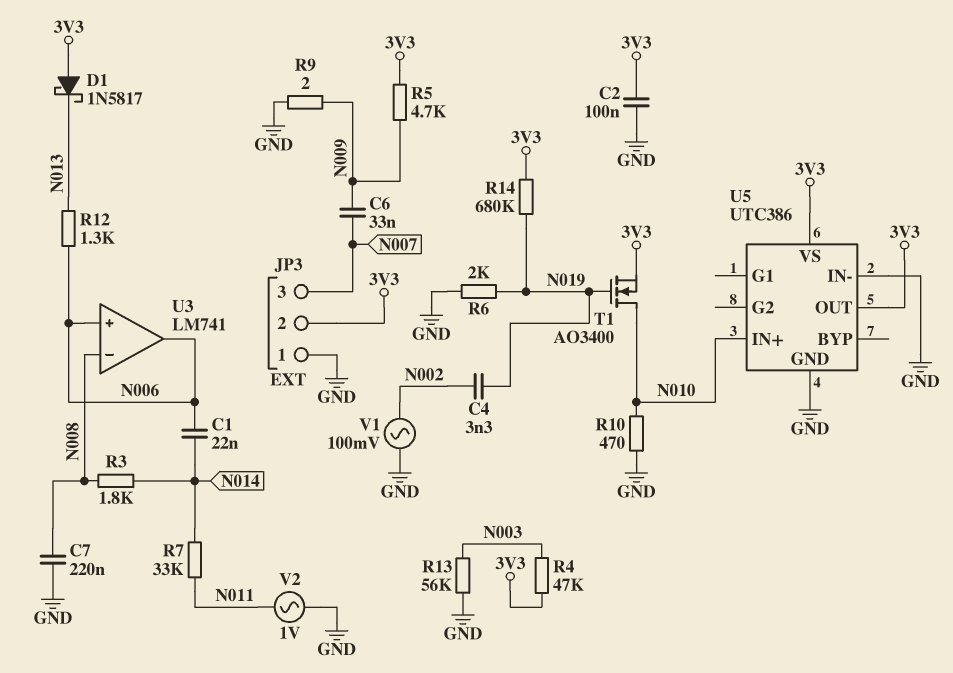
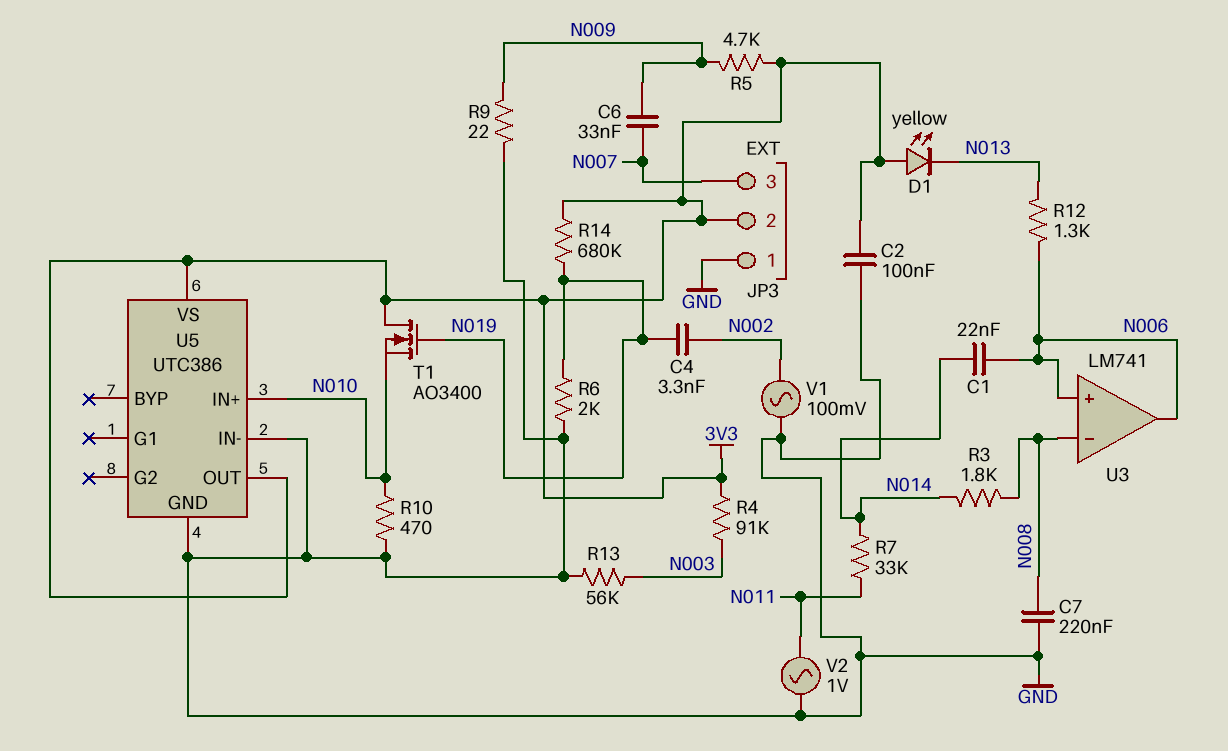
D1: schottky 1N5817 (A 3V3, K N013) -> LED yellow (A 3V3, K N013)
R4: 47k (3V3, N003) -> 91k (3V3, N003)
R9: 2 (GND, N009) -> 22 (GND, N009)
T1: NMOS AO3400 (G N019, D N010, S 3V3) -> NMOS AO3400 (G N019, D 3V3, S N010)

